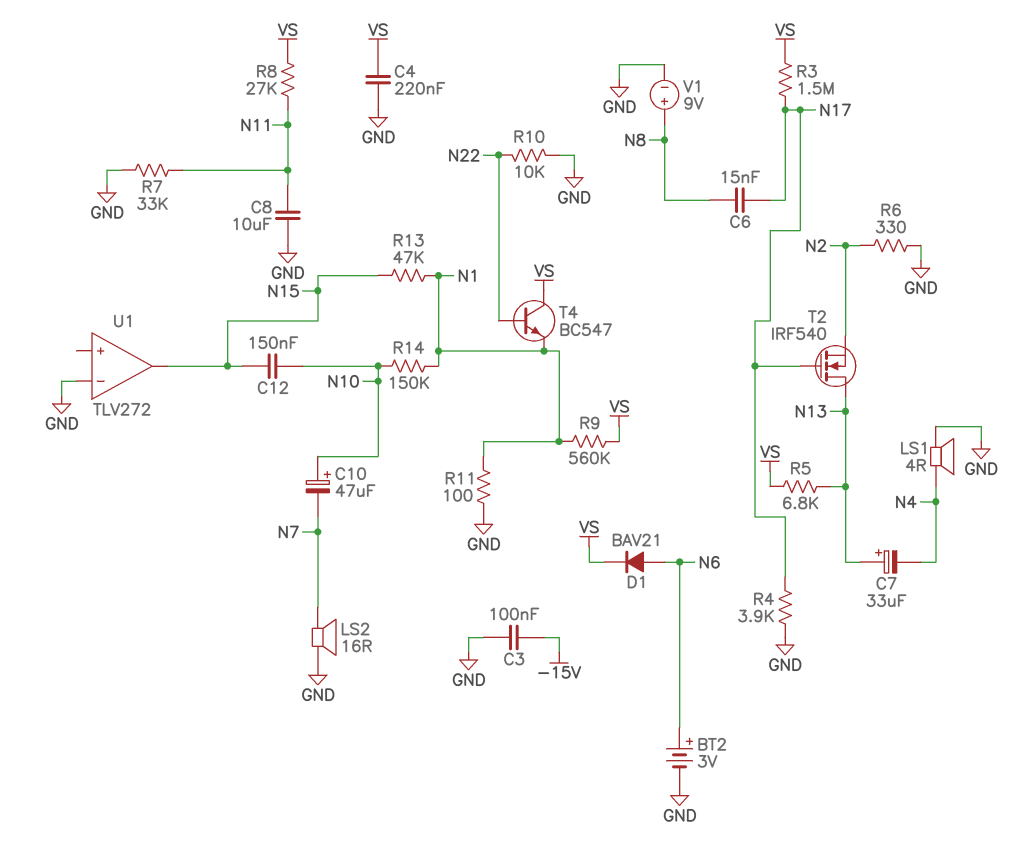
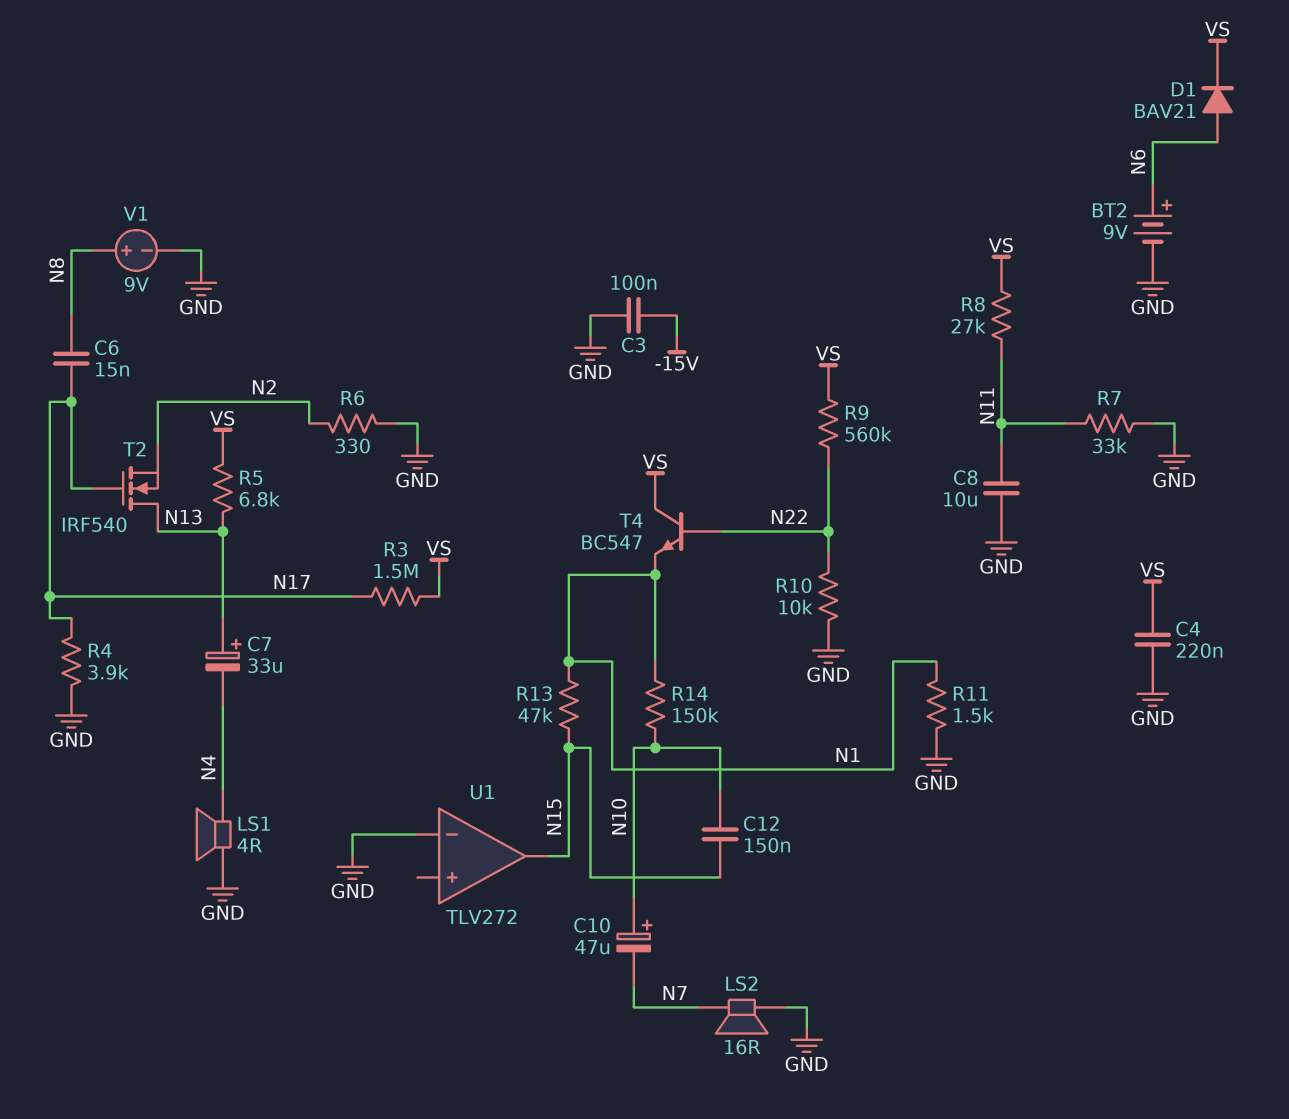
BT2: 3V (plus N6, minus GND) -> 9V (plus N6, minus GND)
R9: 560k (N1, VS) -> 560k (N22, VS)
R11: 100 (GND, N1) -> 1.5k (GND, N1)

